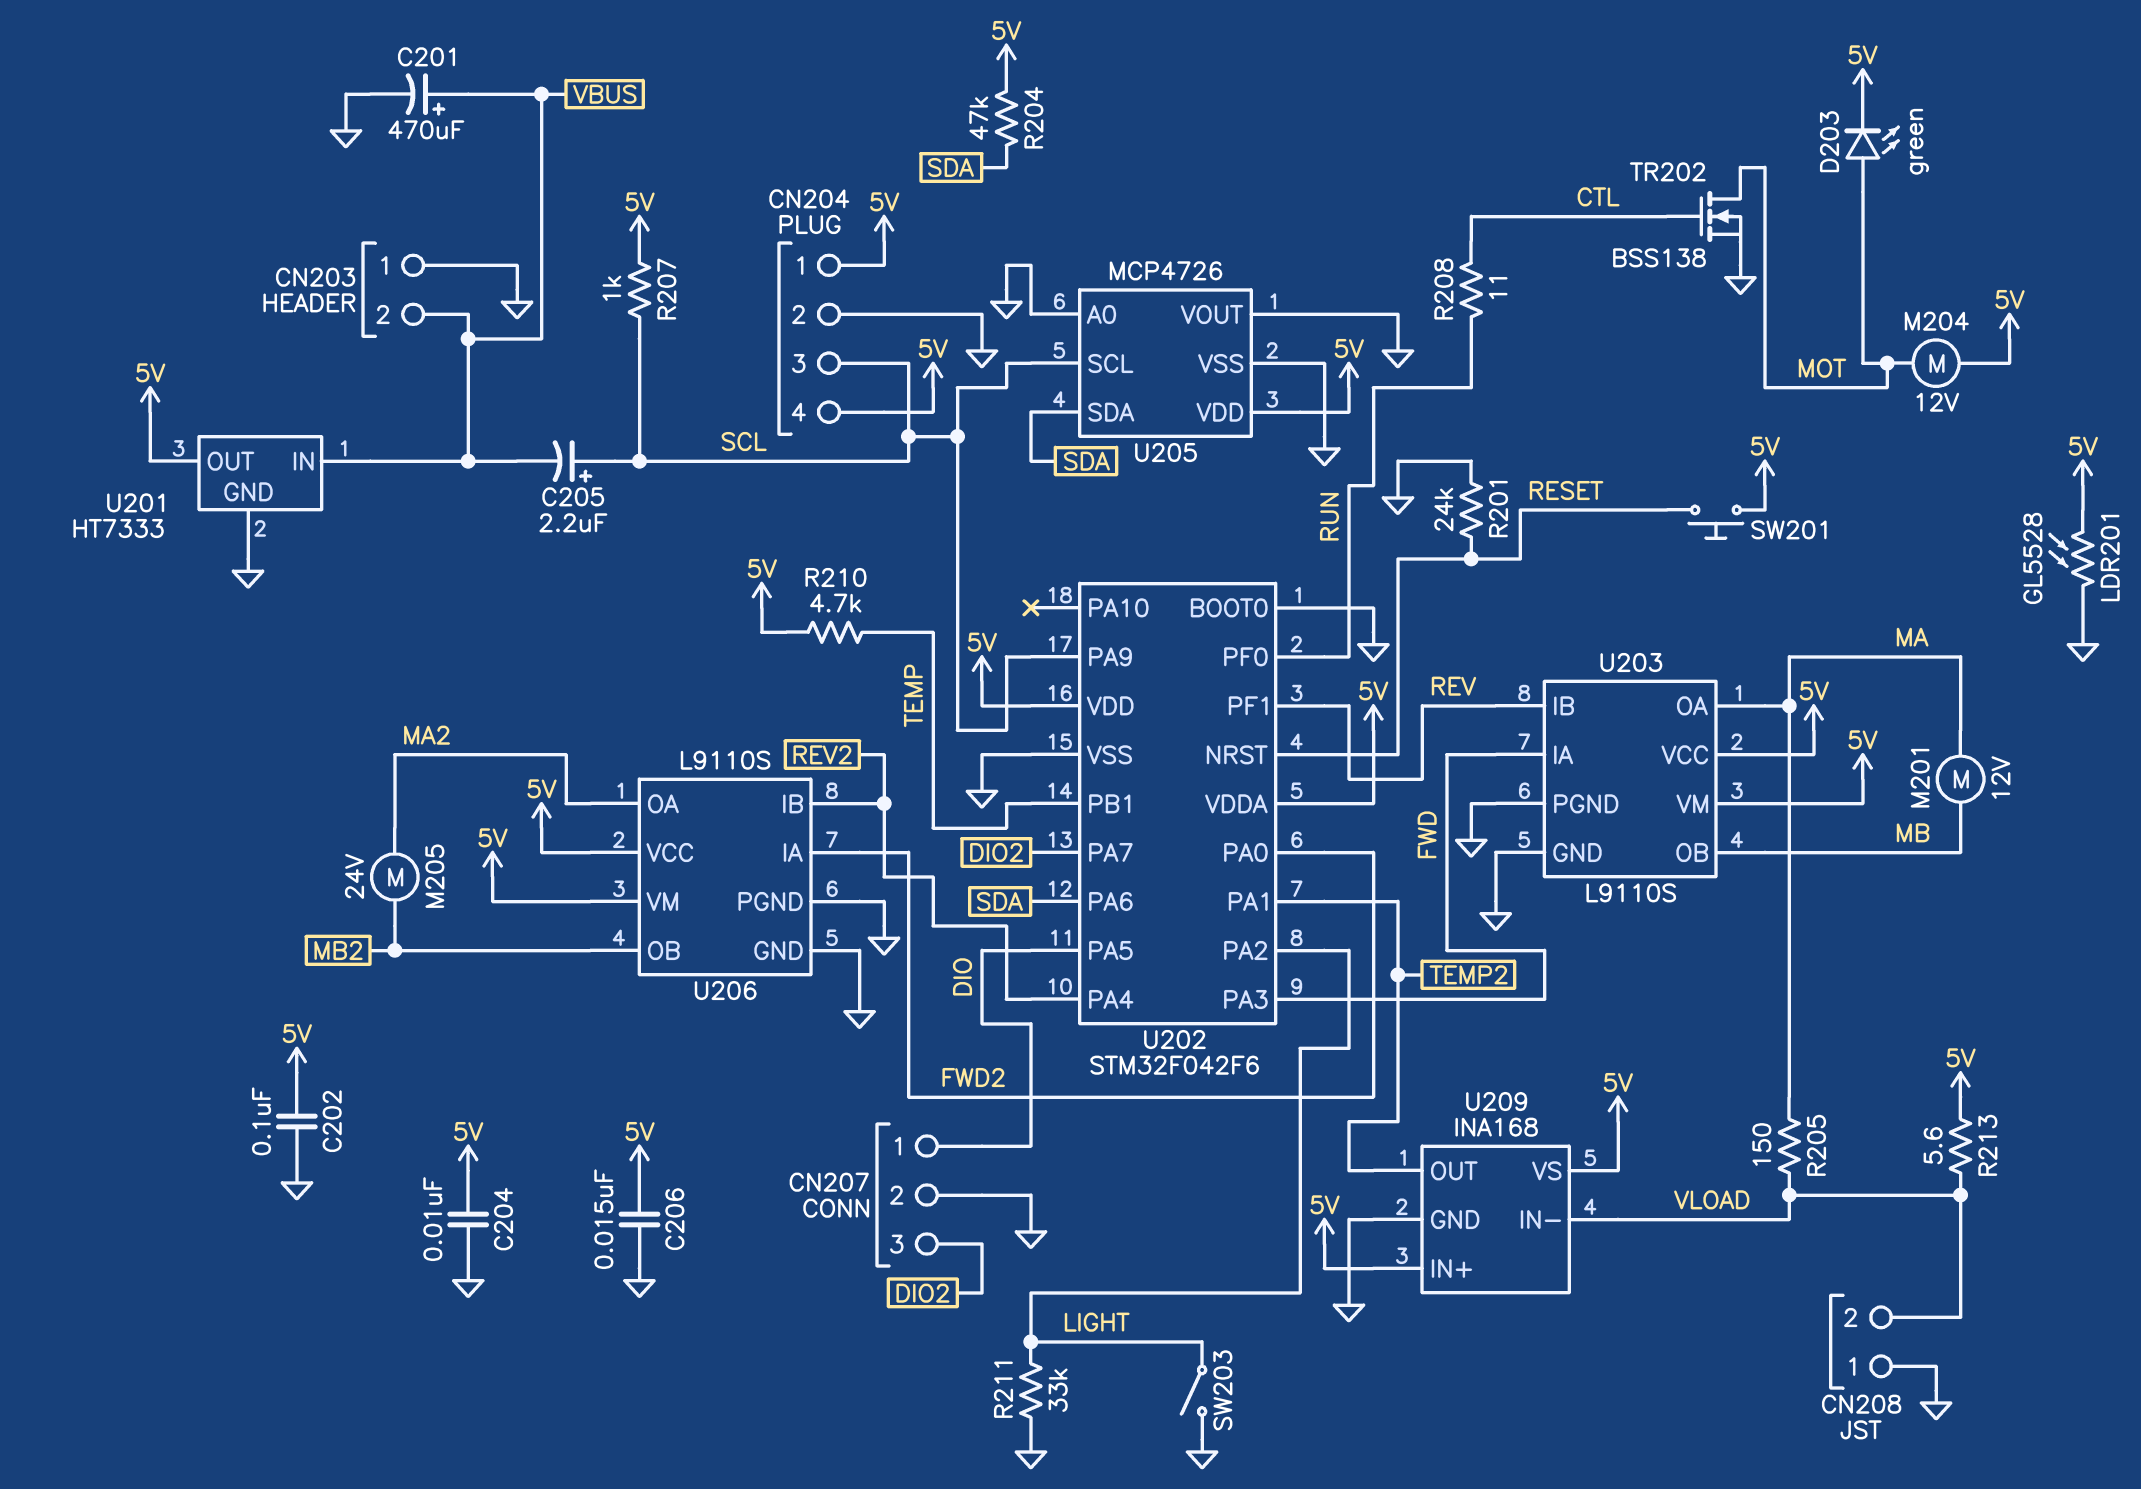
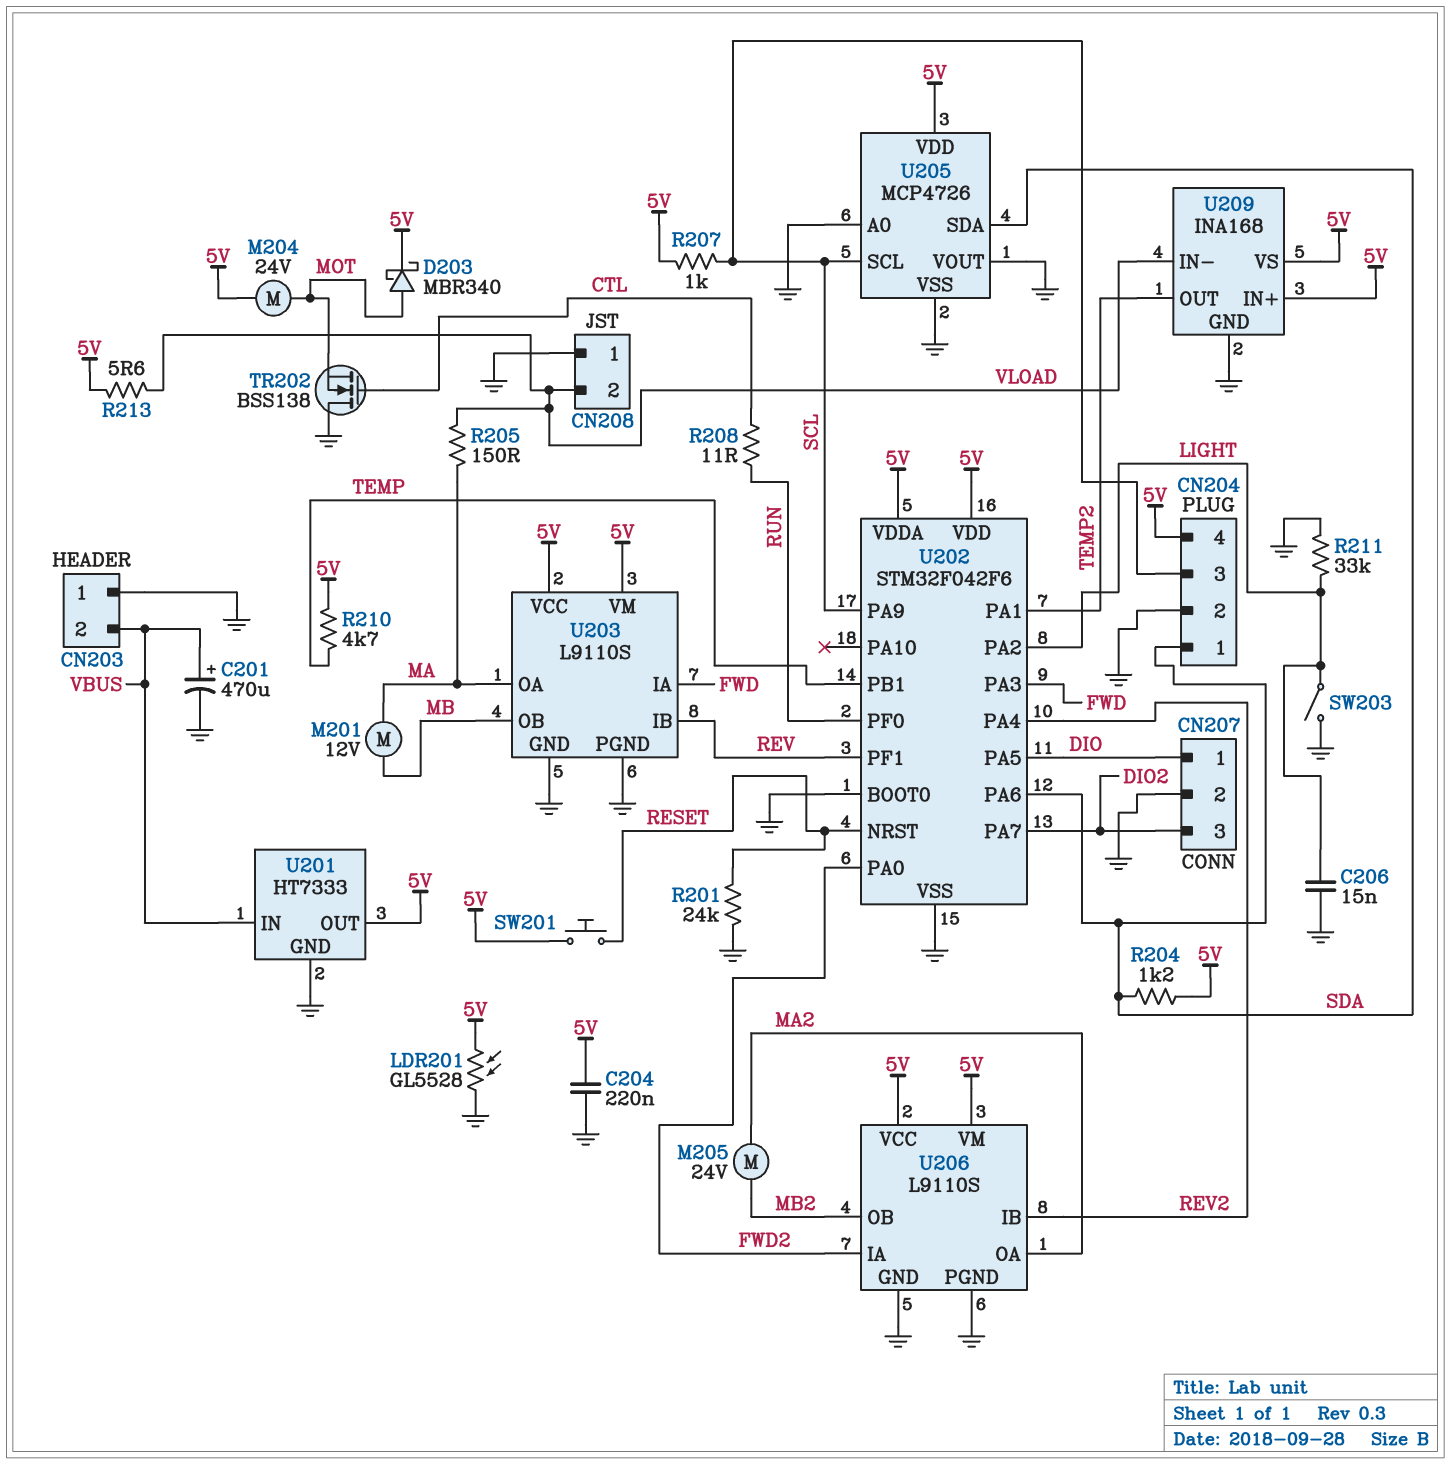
C202: 100nF (5V, GND) -> none
C204: 10nF (5V, GND) -> 220nF (5V, GND)
C205: 2.2uF (plus SCL, minus VBUS) -> none
C206: 15nF (5V, GND) -> 15nF (GND, LIGHT)
CN204 pin 1: 5V -> SDA
D203: LED green (A MOT, K 5V) -> schottky MBR340 (A MOT, K 5V)
M204: motor 12V (5V, MOT) -> motor 24V (5V, MOT)
R204: 47k (5V, SDA) -> 1.2k (5V, SDA)
TR202: NMOS BSS138 (G CTL, D MOT, S GND) -> NMOS BSS138 (G CTL, D GND, S MOT)

